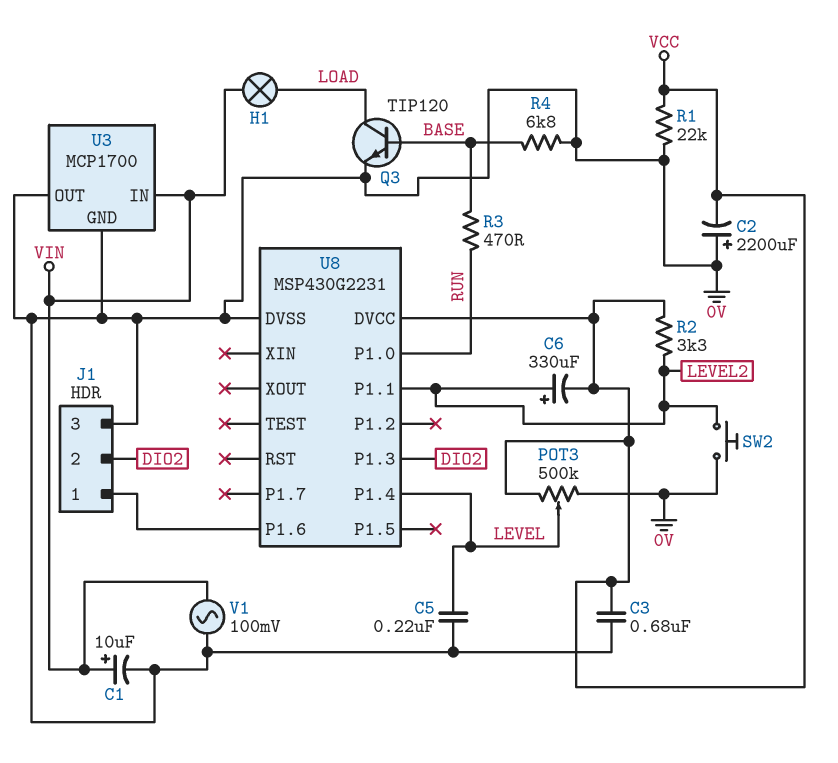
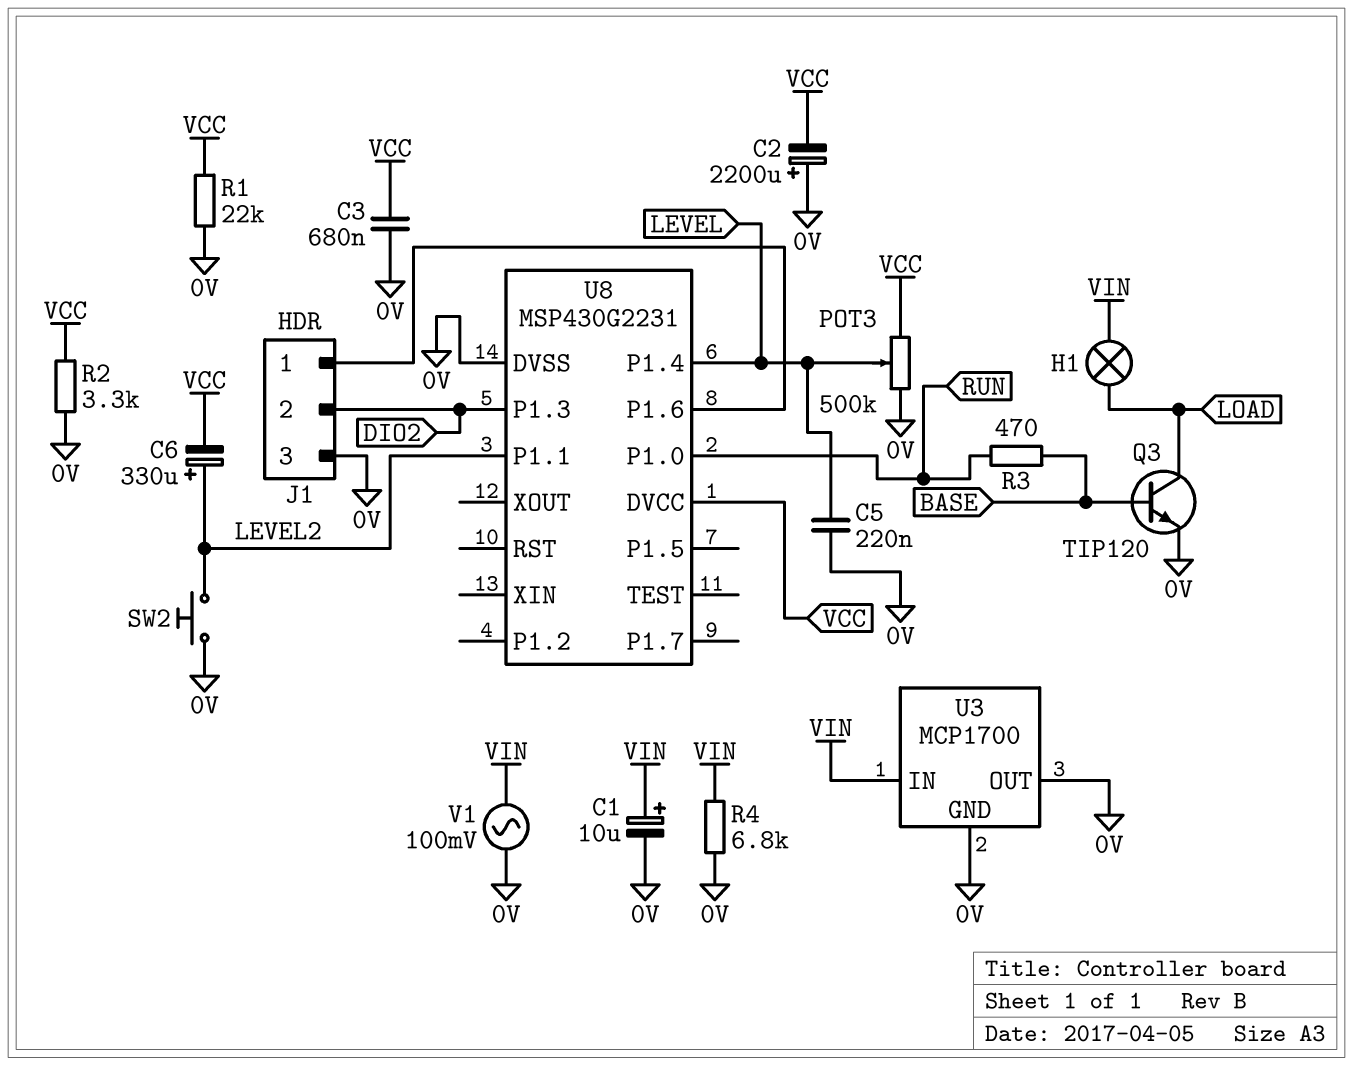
R2: 3.3k (LEVEL2, VCC) -> 3.3k (0V, VCC)
R4: 6.8k (0V, BASE) -> 6.8k (0V, VIN)

